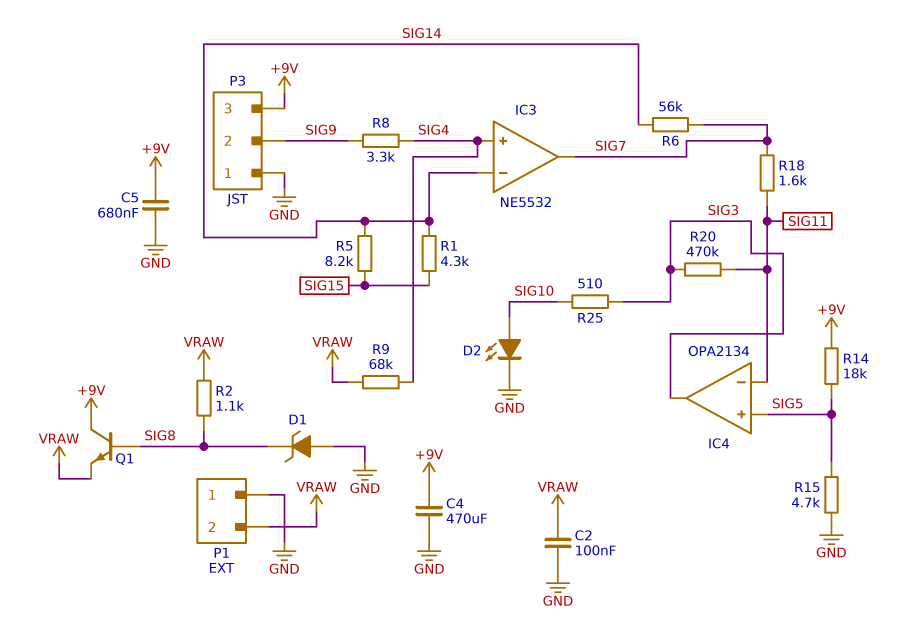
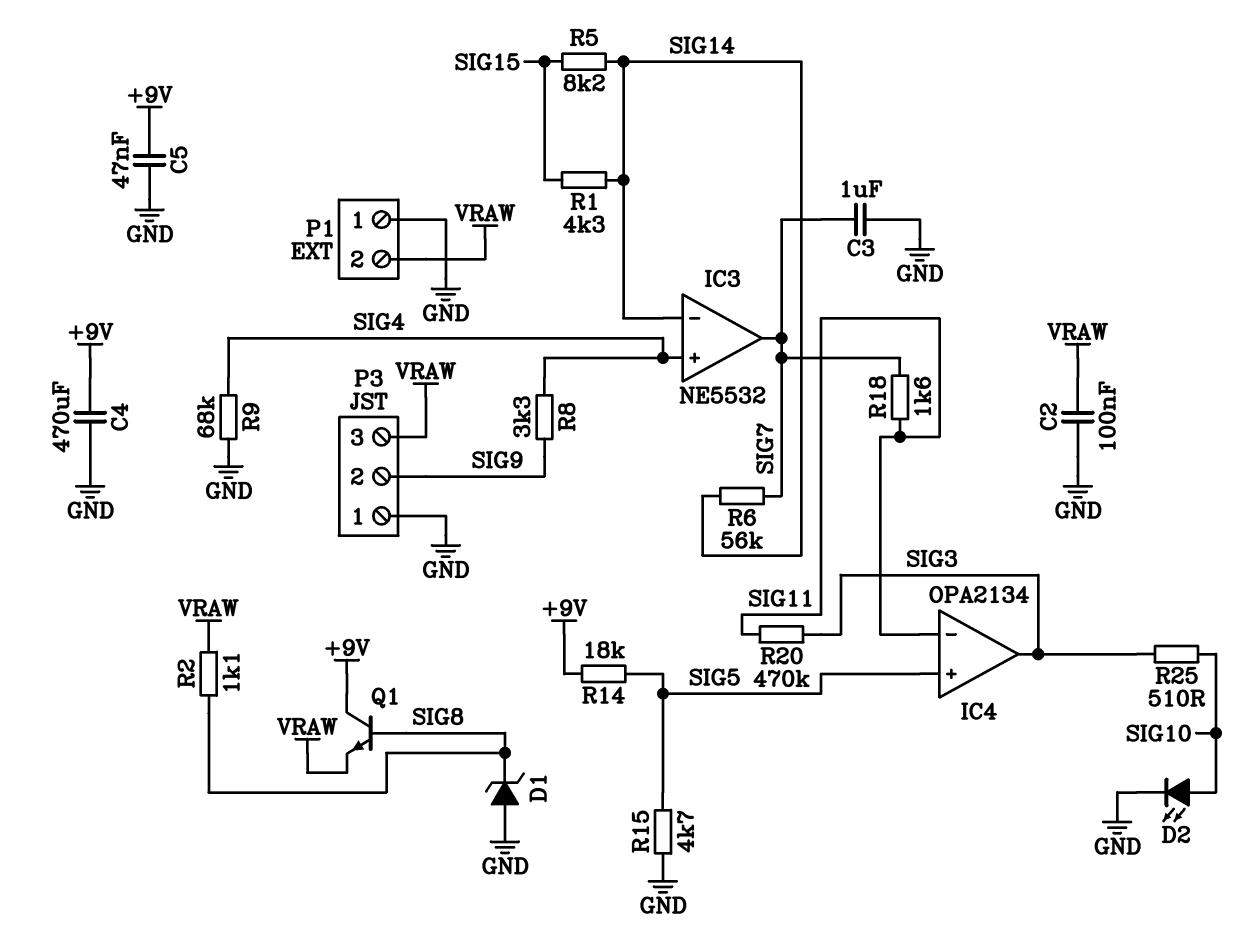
C3: none -> 1uF (GND, SIG7)
C5: 680nF (+9V, GND) -> 47nF (+9V, GND)
P3 pin 3: +9V -> VRAW
R9: 68k (SIG4, VRAW) -> 68k (GND, SIG4)

